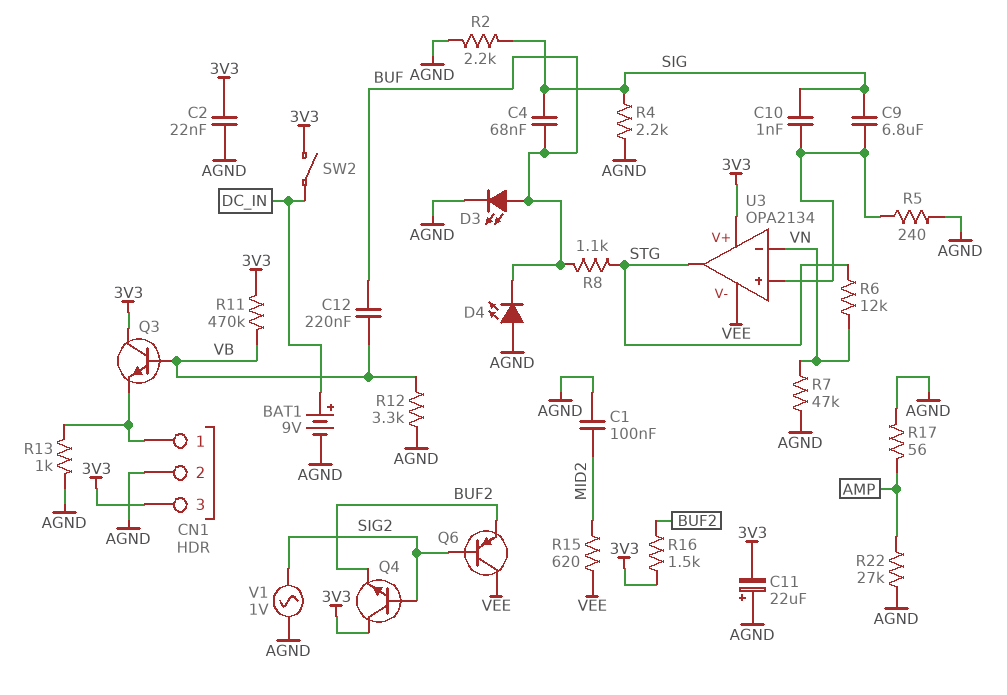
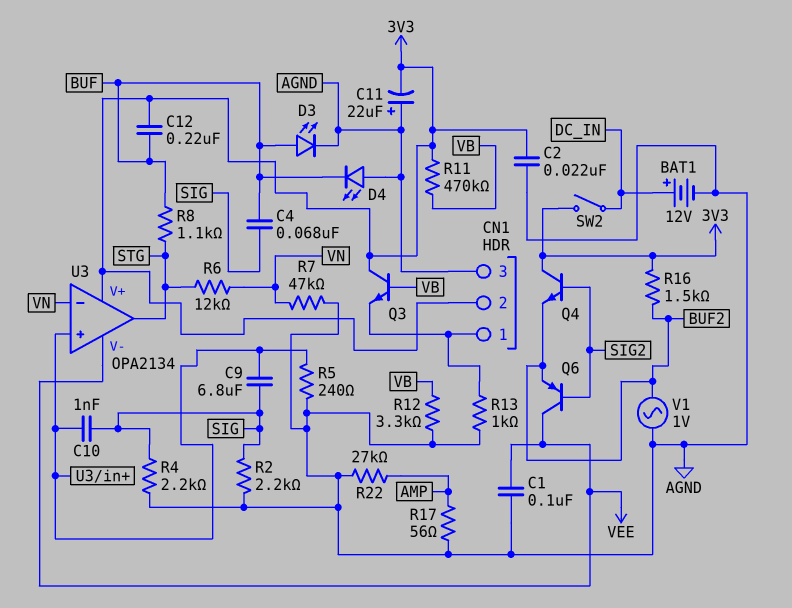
BAT1: 9V (plus DC_IN, minus AGND) -> 12V (plus DC_IN, minus AGND)
C1: 100nF (AGND, MID2) -> 100nF (AGND, VEE)
C12: 220nF (BUF, VB) -> 220nF (3V3, BUF)
CN1 pin 2: AGND -> 3V3
CN1 pin 3: 3V3 -> AGND
R15: 620 (MID2, VEE) -> none
V1: AC 1V (AGND, SIG2) -> AC 1V (AGND, BUF2)

